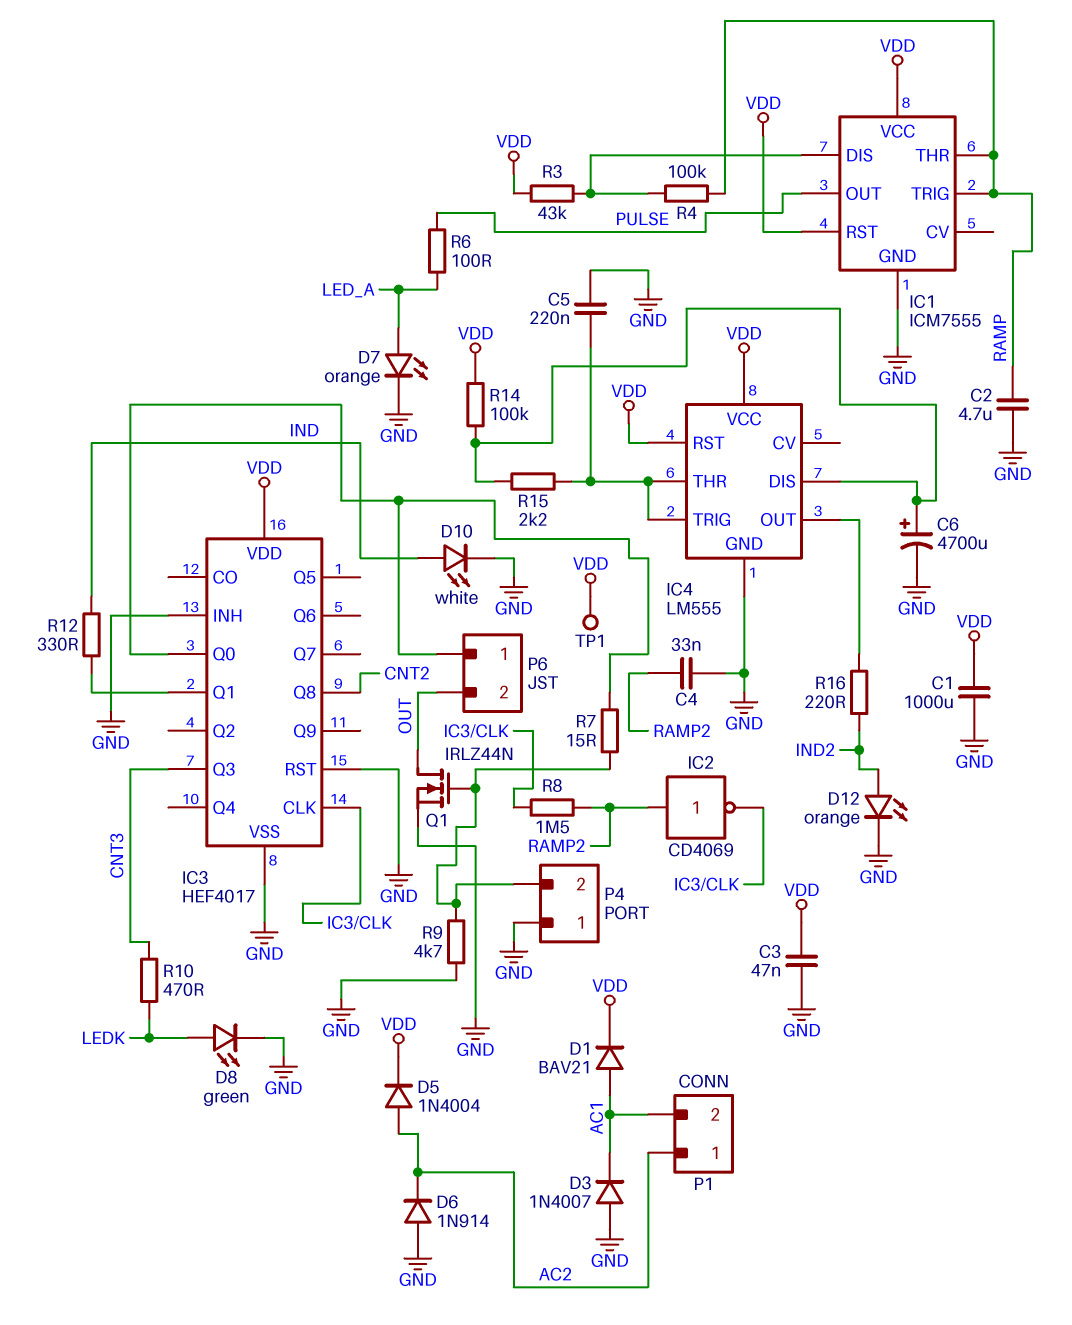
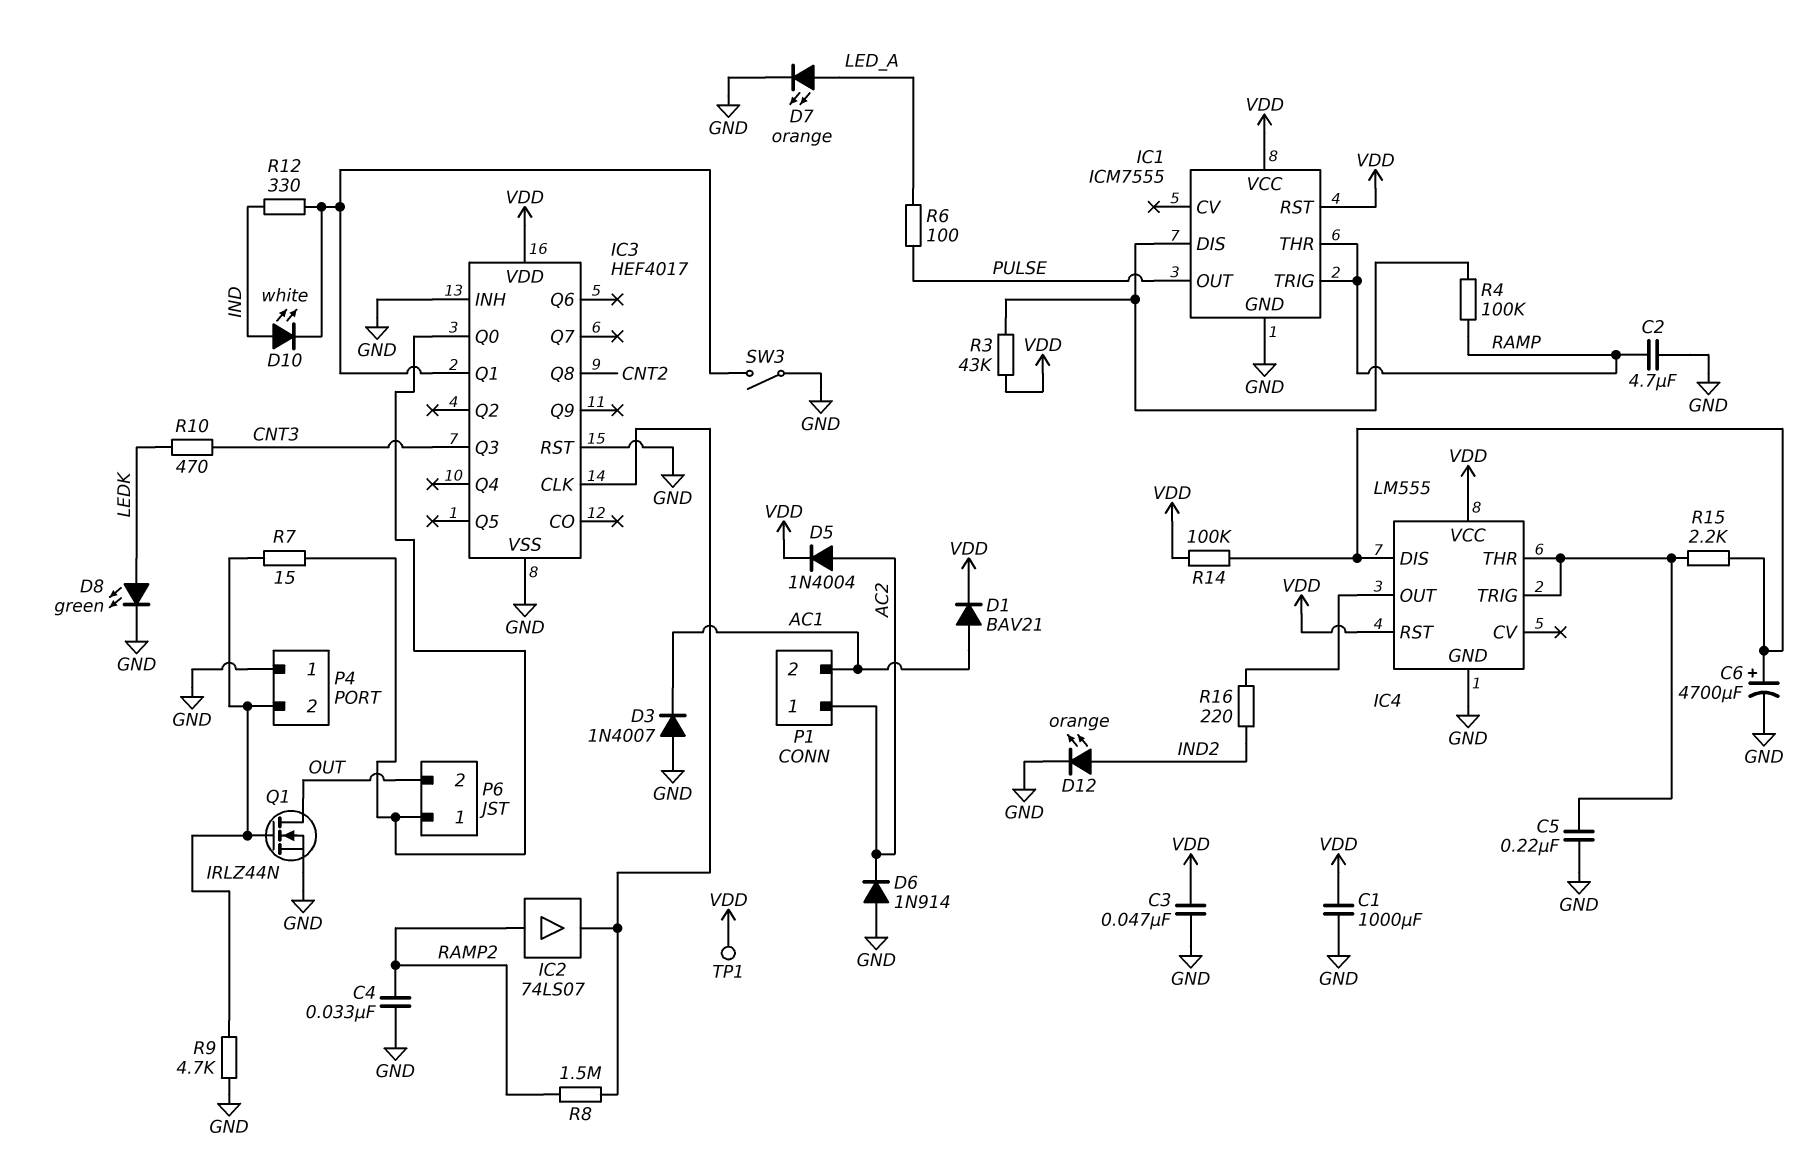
D10: LED white (A IND, K GND) -> LED white (A IND, K IC3/Q1)
IC2: NOT CD4069 (in RAMP2, out IC3/CLK) -> buffer 74LS07 (in RAMP2, out IC3/CLK)
SW3: none -> switch (GND, IC3/Q1)

